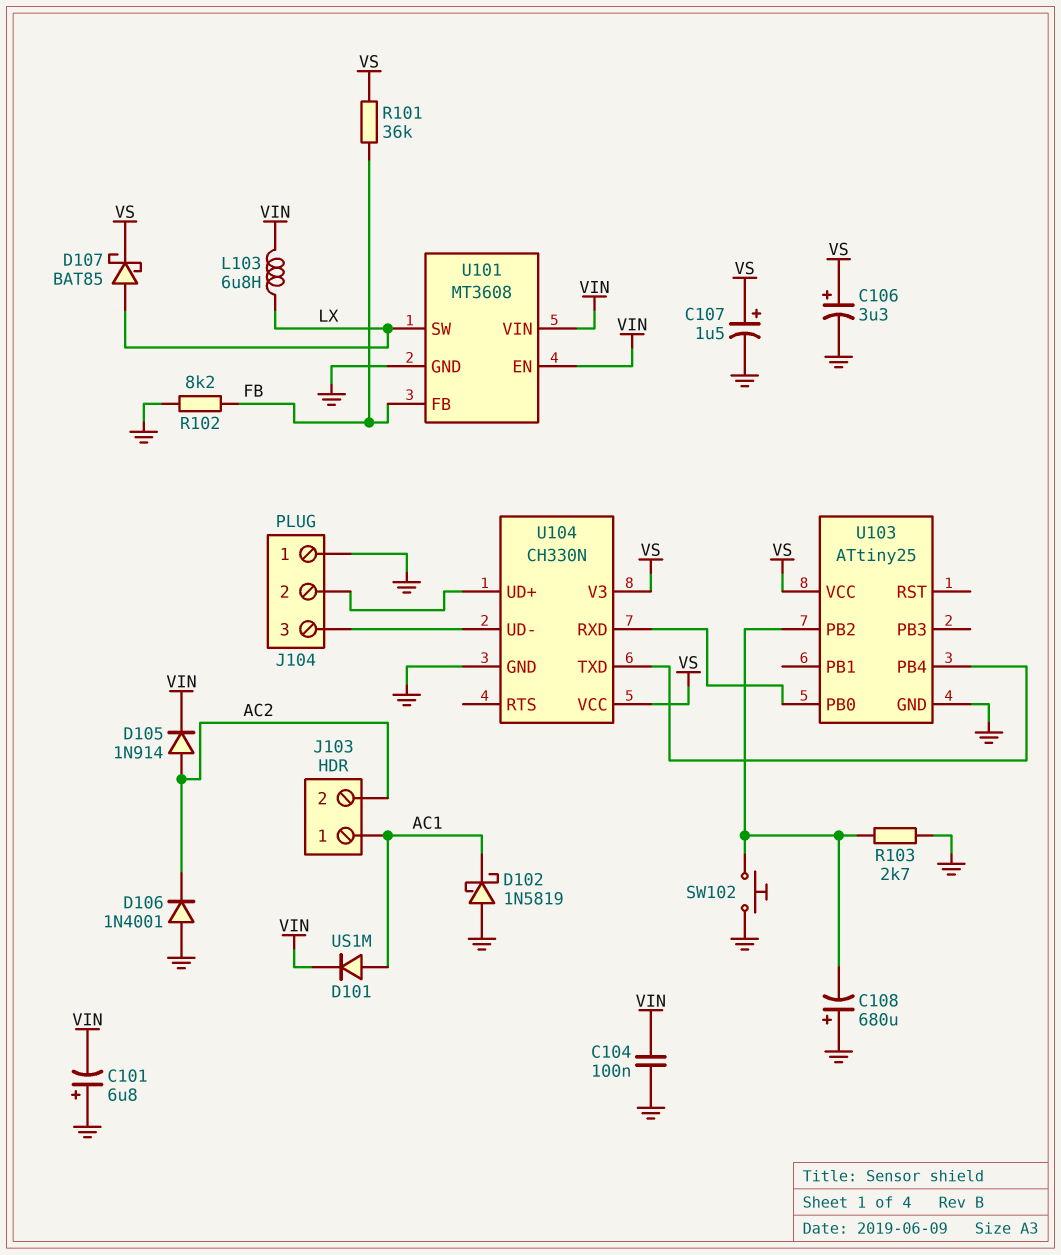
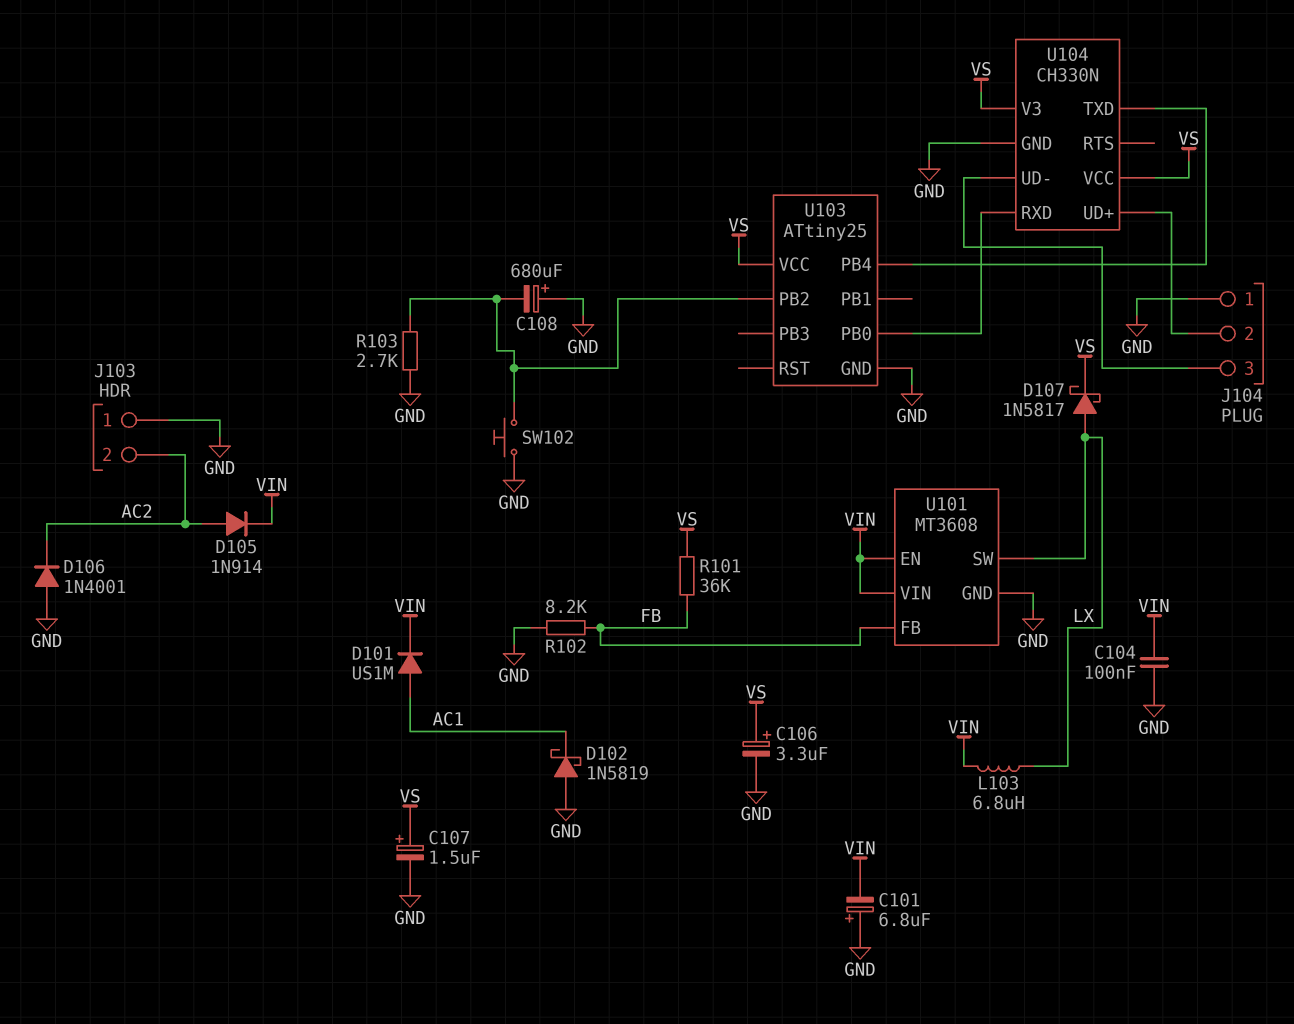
D107: schottky BAT85 (A LX, K VS) -> schottky 1N5817 (A LX, K VS)
J103 pin 1: AC1 -> GND

